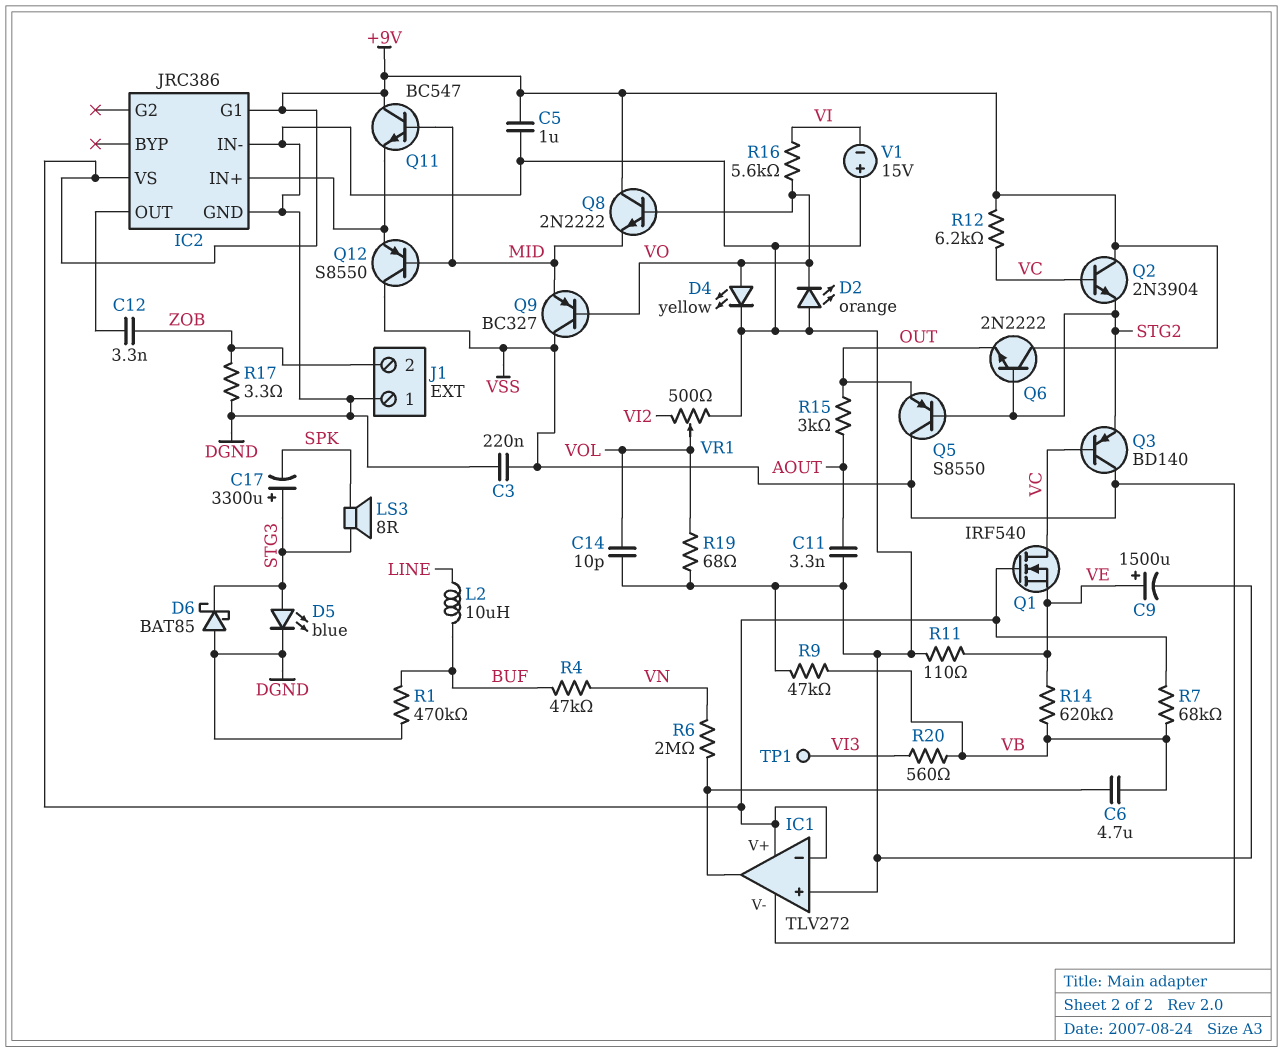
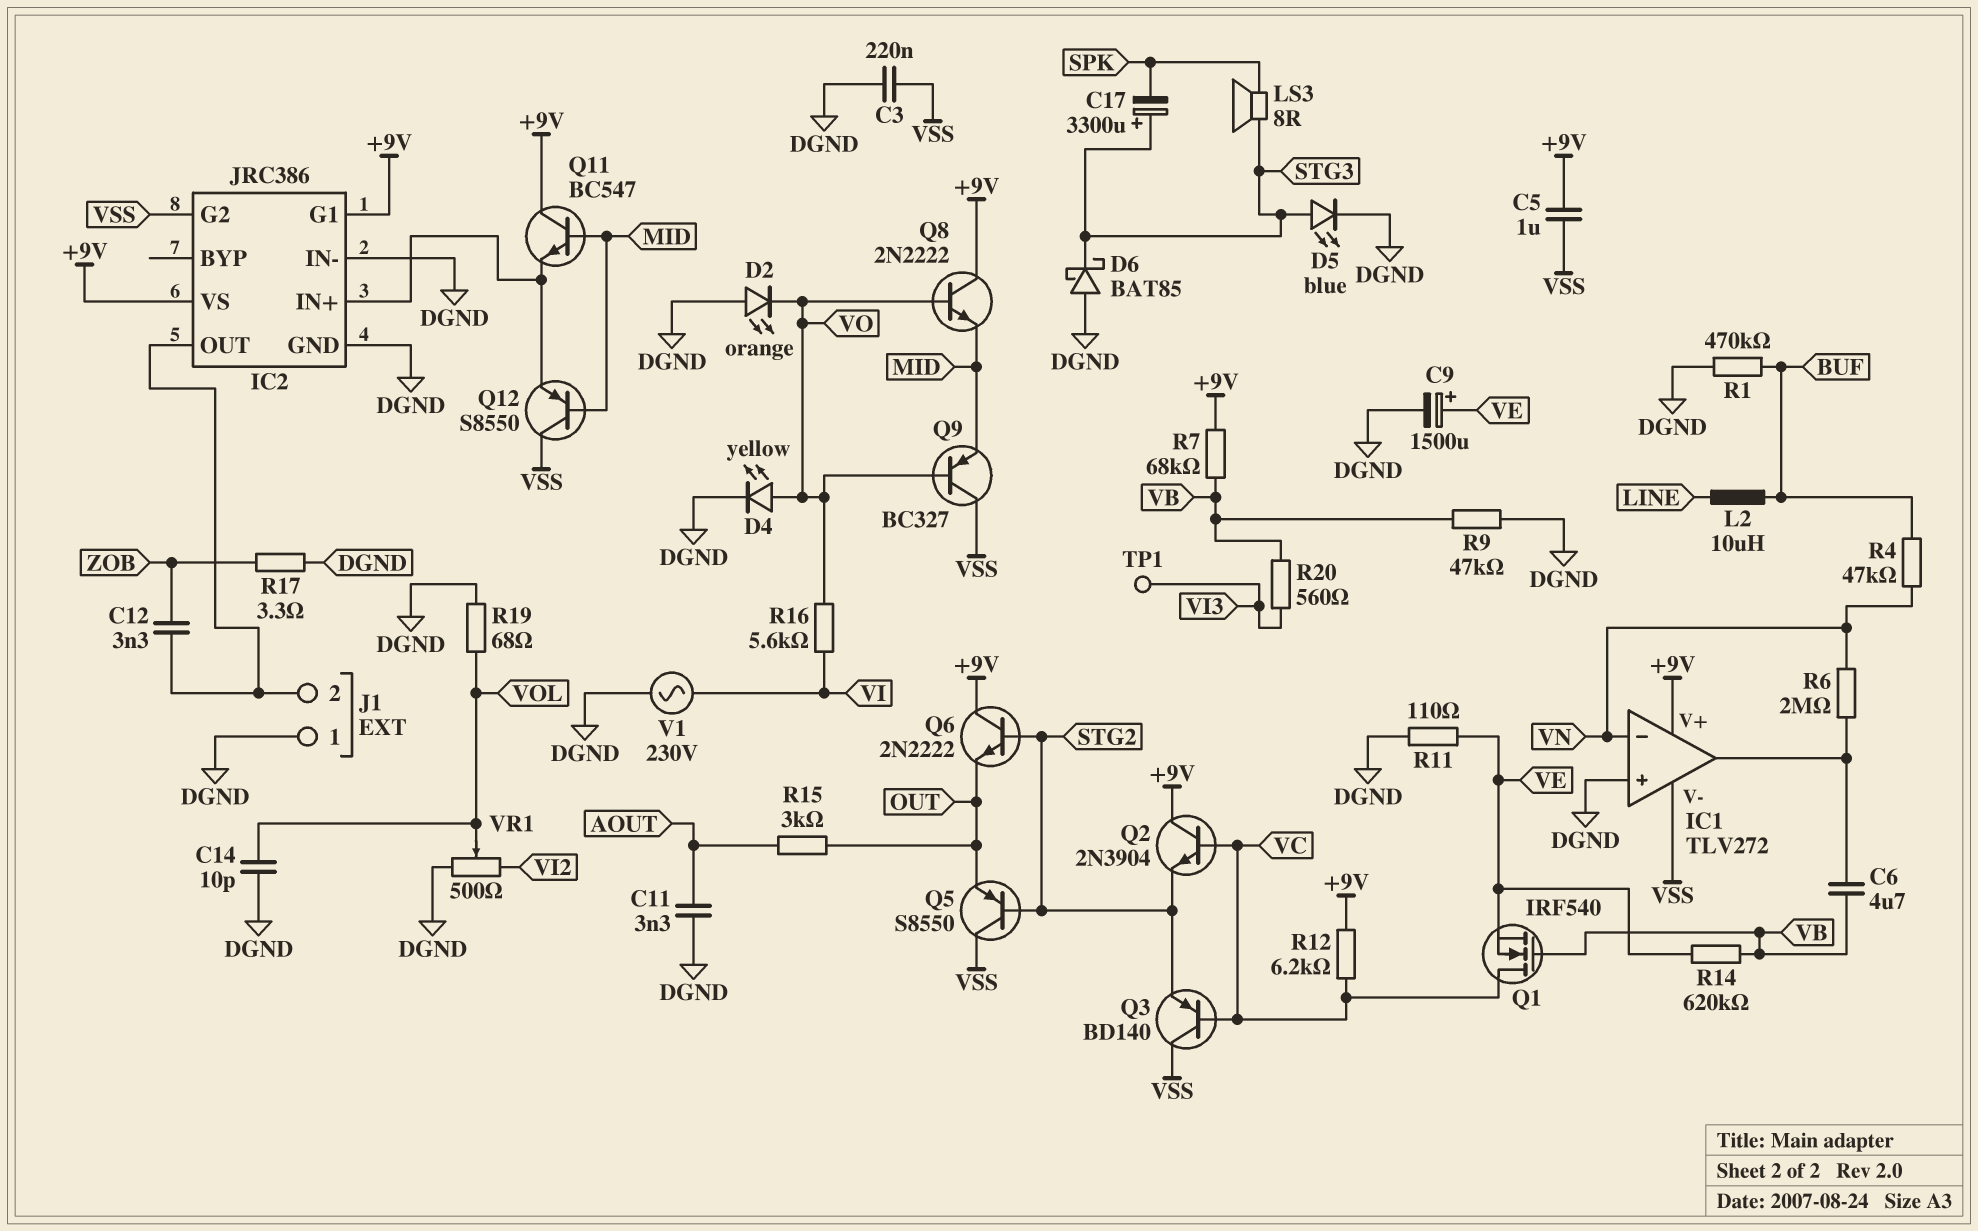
C5: 1uF (+9V, DGND) -> 1uF (+9V, VSS)
IC1 pin in-: +9V -> VN
IC2 pin G2: none -> VSS
J1 pin 2: ZOB -> IC2/OUT
Q1: NMOS IRF540 (G +9V, D VC, S VE) -> NMOS IRF540 (G VB, D VC, S VE)
V1: 15V (plus DGND, minus VI) -> AC 230V (DGND, VI)

